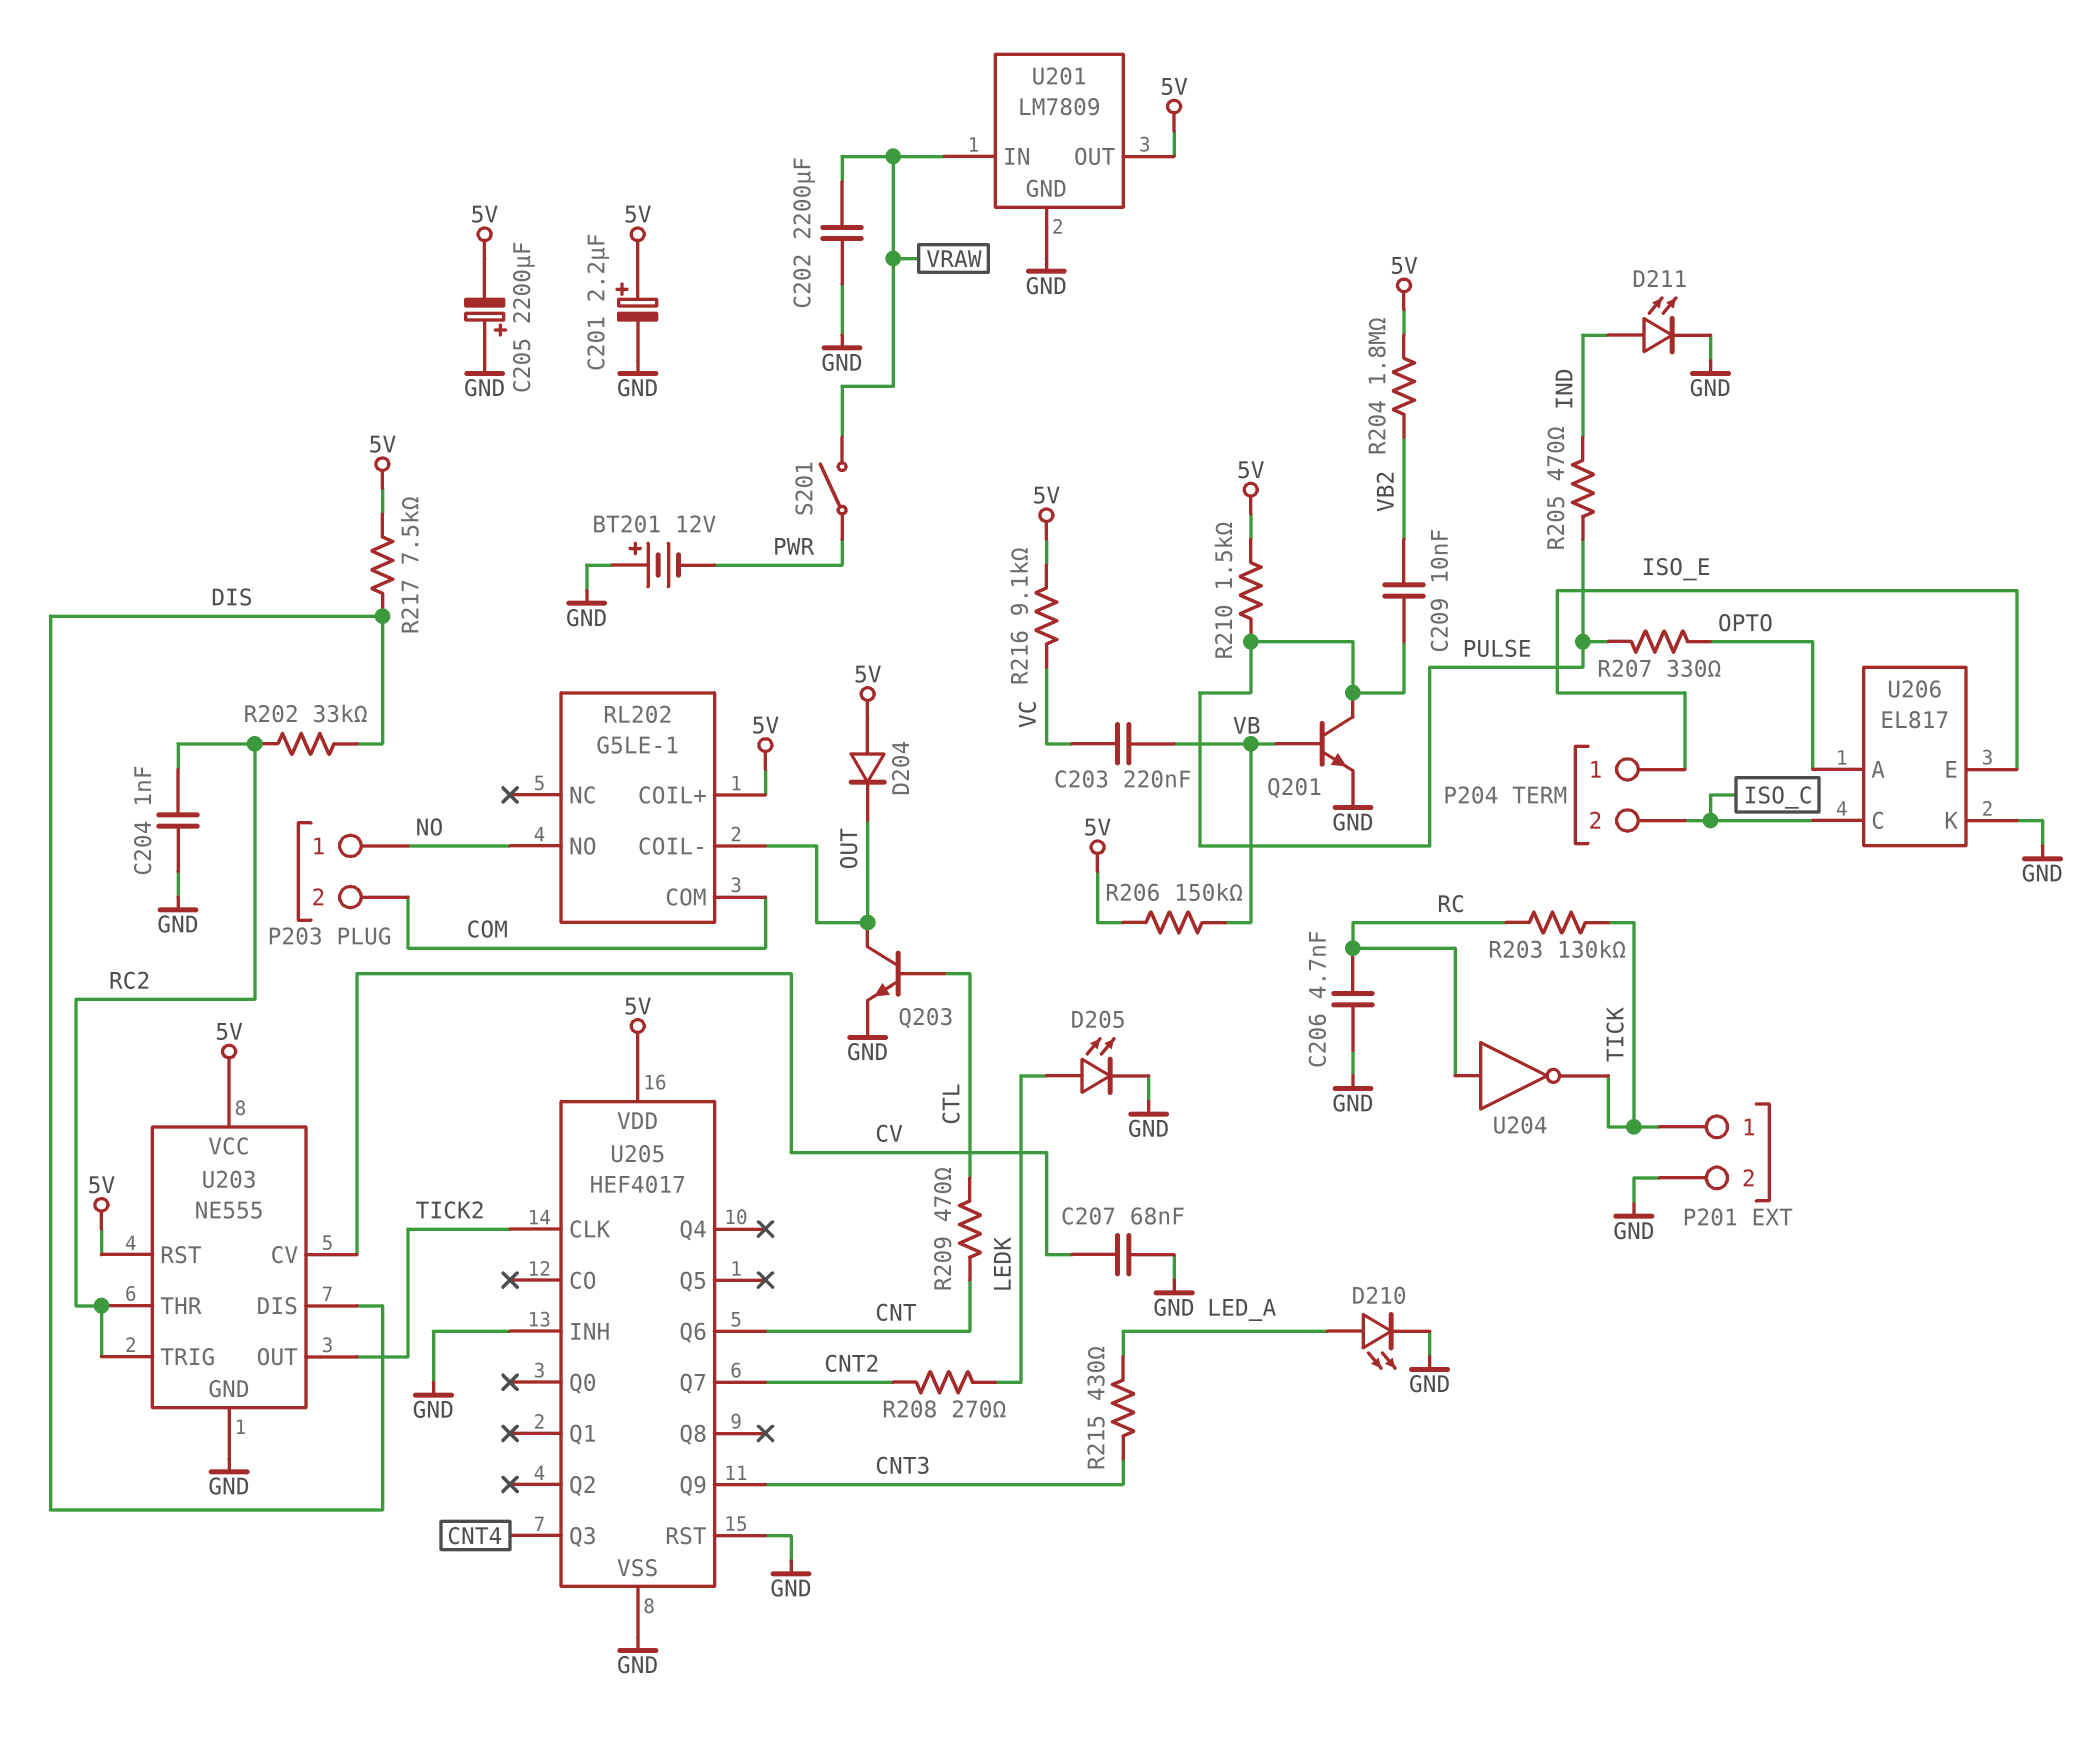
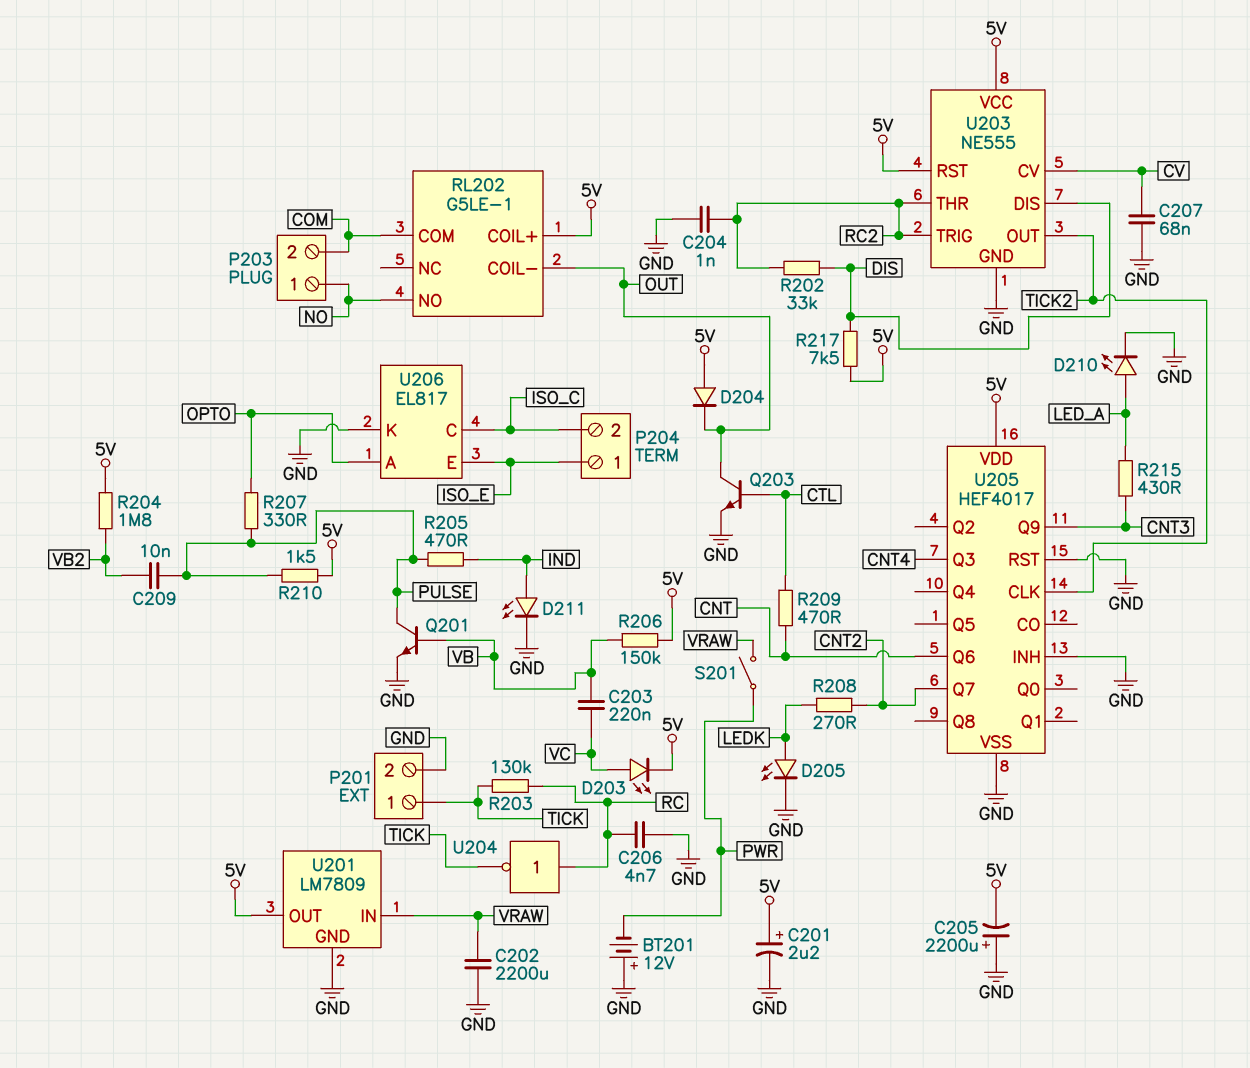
D203: none -> LED (A VC, K 5V)
R216: 9.1k (5V, VC) -> none

